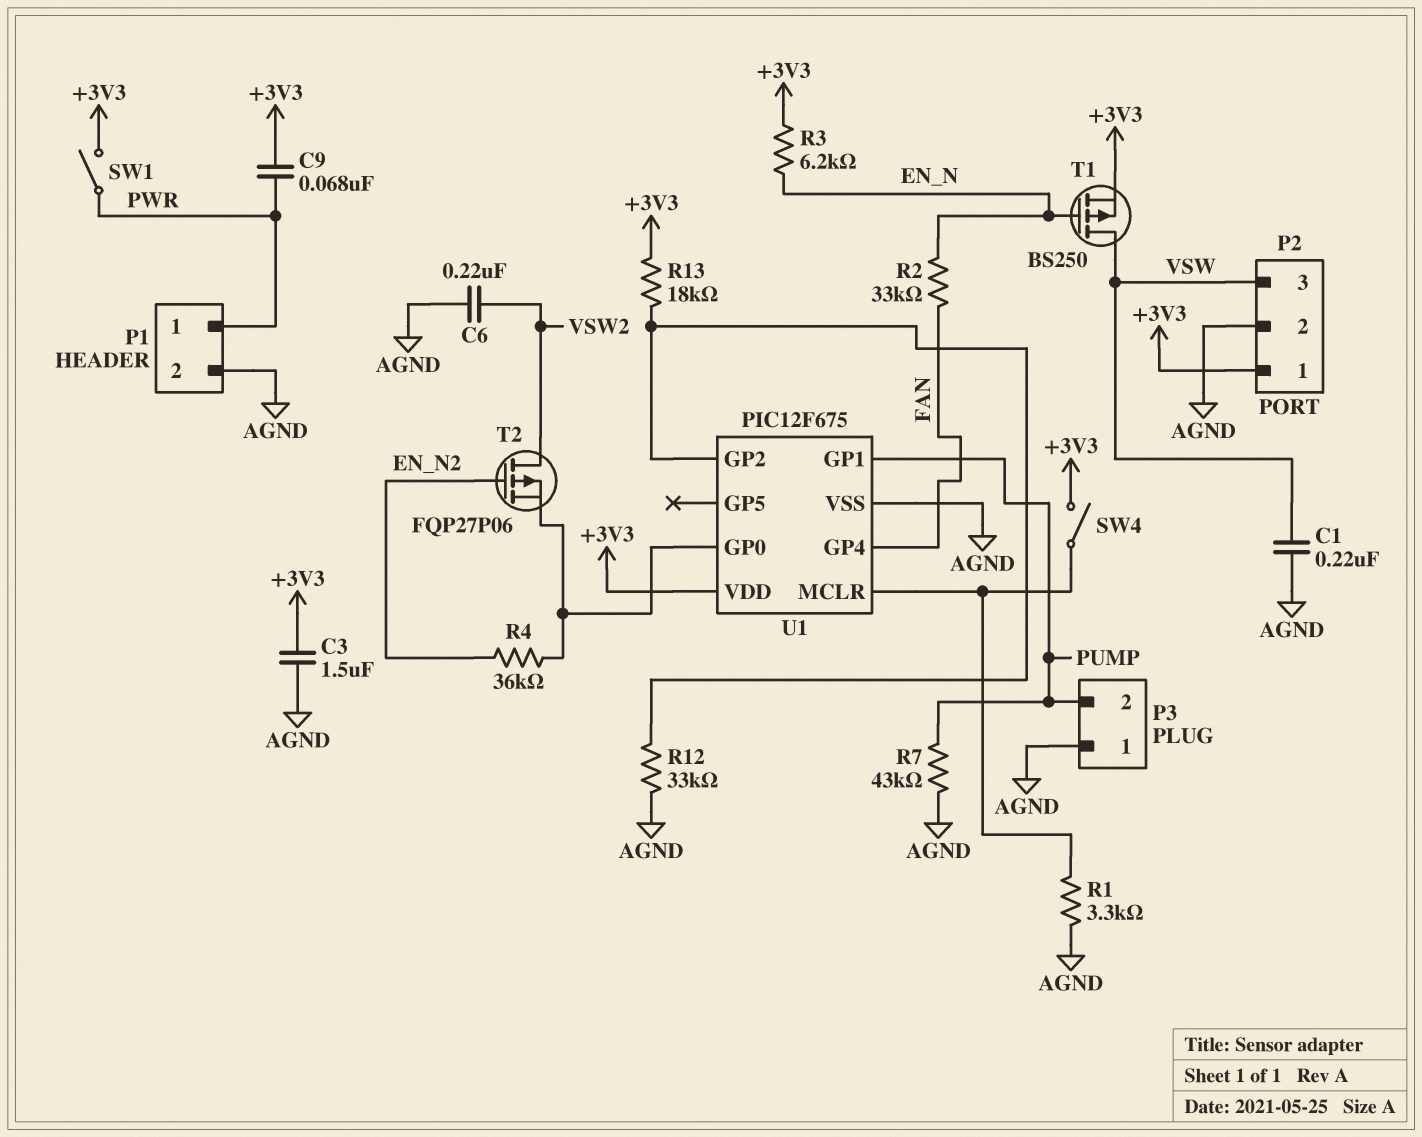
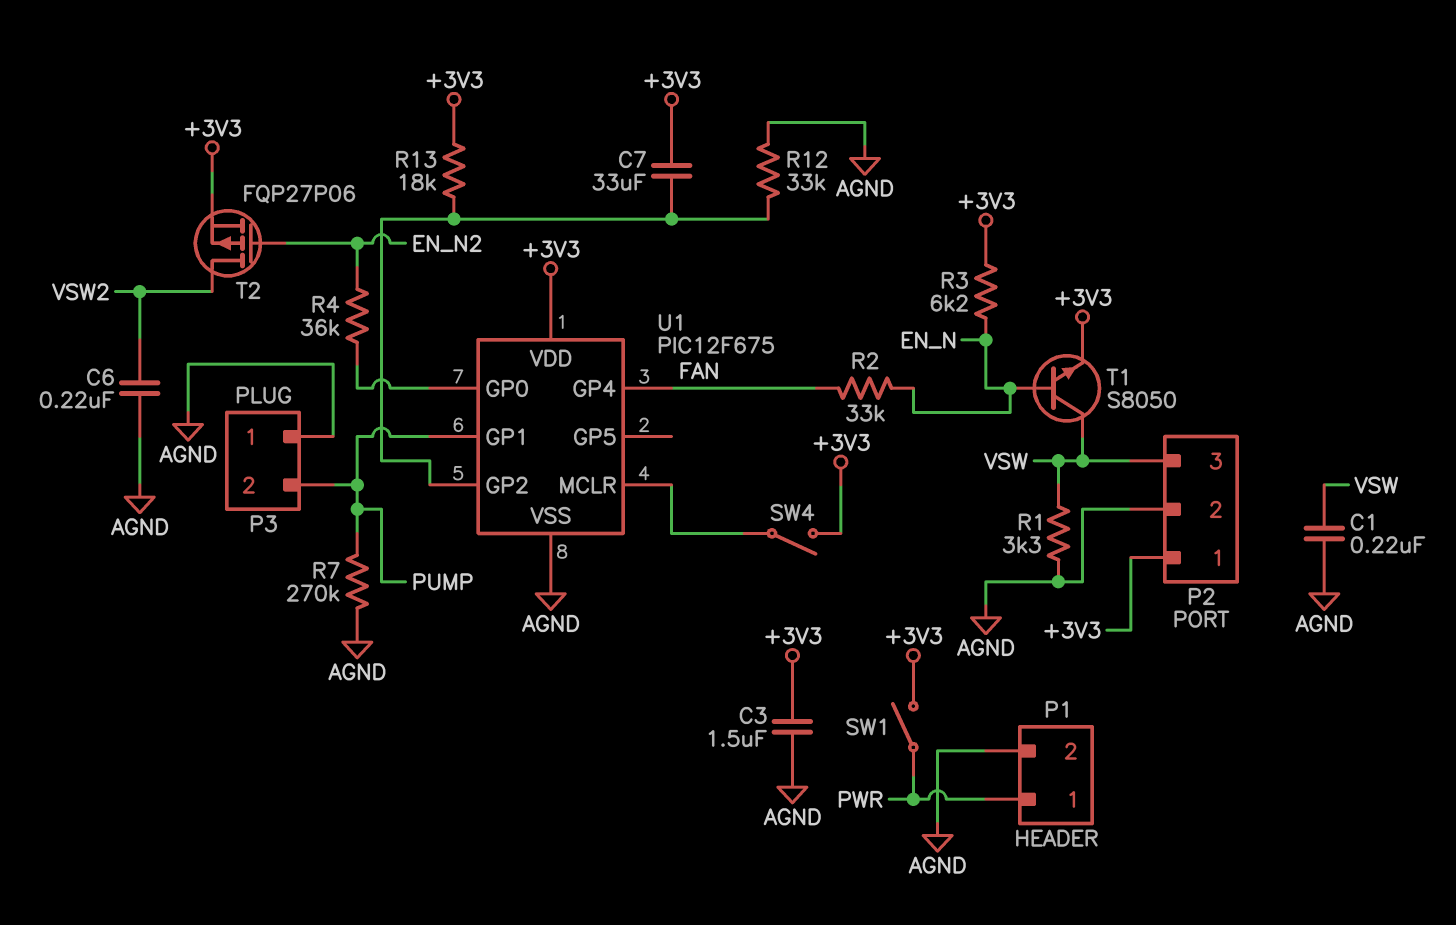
C7: none -> 33uF (+3V3, U1/GP2)
C9: 68nF (+3V3, PWR) -> none
R1: 3.3k (AGND, U1/MCLR) -> 3.3k (AGND, VSW)
R7: 43k (AGND, PUMP) -> 270k (AGND, PUMP)
T1: PMOS BS250 (G EN_N, D VSW, S +3V3) -> NPN S8050 (B EN_N, C VSW, E +3V3)
T2: PMOS FQP27P06 (G EN_N2, D VSW2, S U1/GP0) -> PMOS FQP27P06 (G EN_N2, D VSW2, S +3V3)

